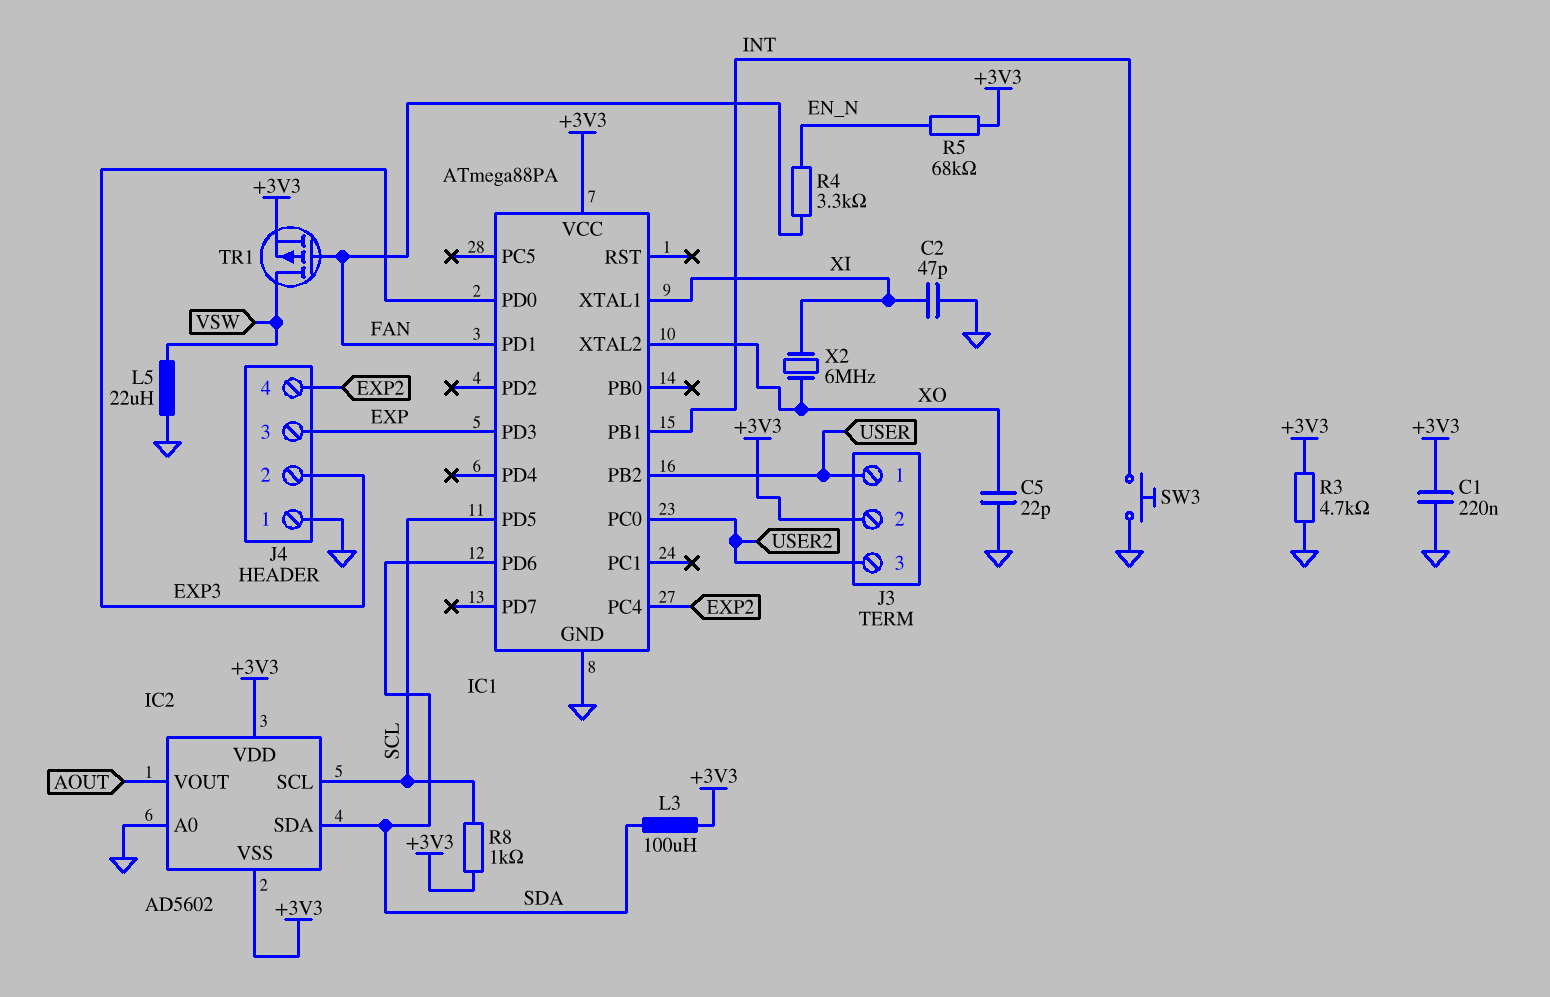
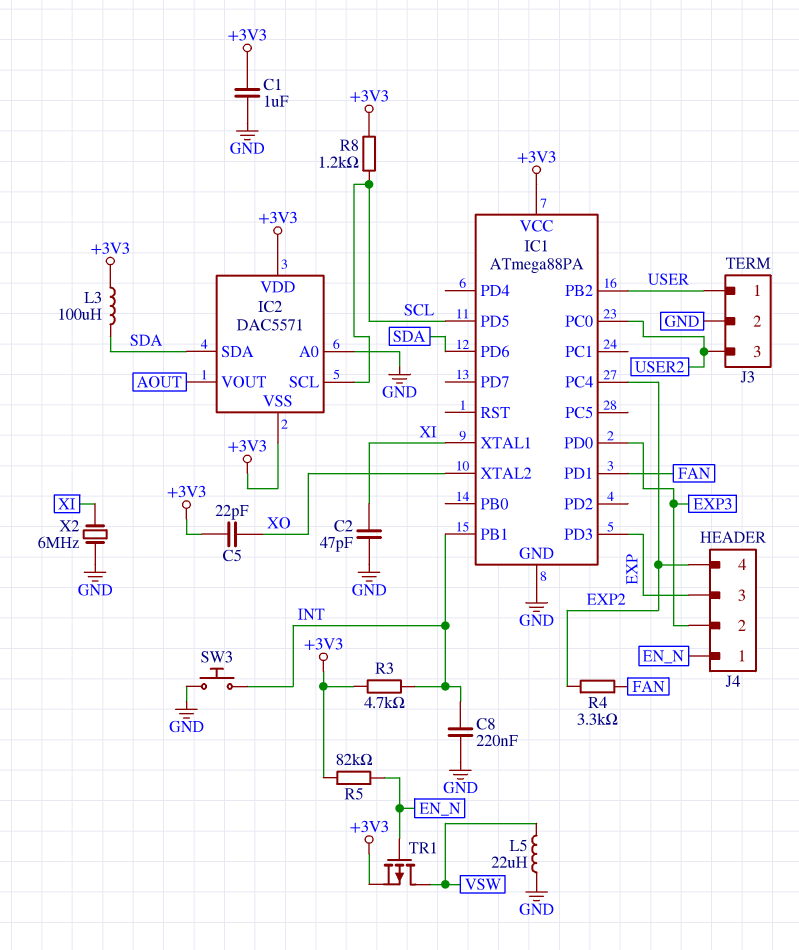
C1: 220nF (+3V3, GND) -> 1uF (+3V3, GND)
C5: 22pF (GND, XO) -> 22pF (+3V3, XO)
C8: none -> 220nF (GND, INT)
IC2: AD5602 -> DAC5571
J3 pin 2: +3V3 -> GND
J4 pin 1: GND -> EN_N
R3: 4.7k (+3V3, GND) -> 4.7k (+3V3, INT)
R4: 3.3k (EN_N, FAN) -> 3.3k (EXP2, FAN)
R5: 68k (+3V3, EN_N) -> 82k (+3V3, EN_N)
R8: 1k (+3V3, SCL) -> 1.2k (+3V3, SCL)
TR1: PMOS (G FAN, D VSW, S +3V3) -> PMOS (G EN_N, D VSW, S +3V3)
X2: 6MHz (XI, XO) -> 6MHz (GND, XI)

